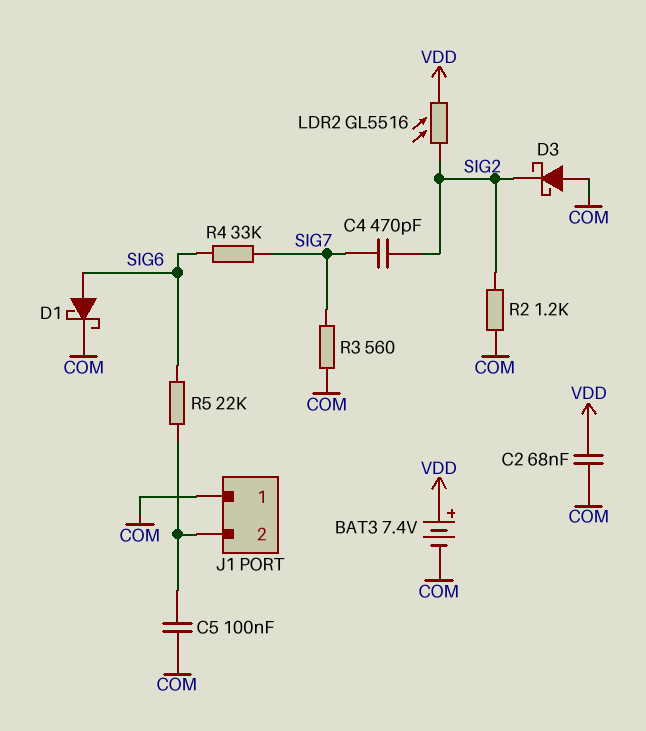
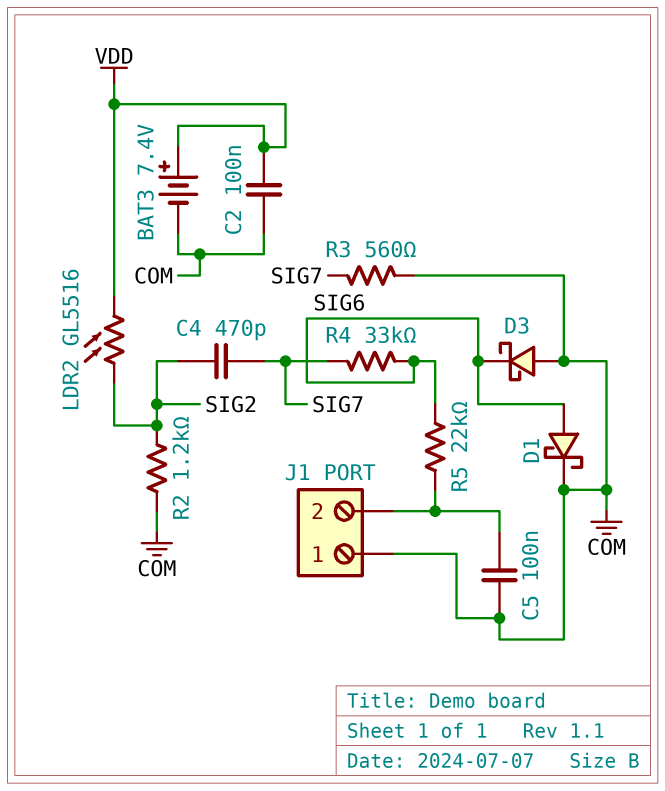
C2: 68nF (COM, VDD) -> 100nF (COM, VDD)
D3: schottky (A COM, K SIG2) -> schottky (A COM, K SIG6)

